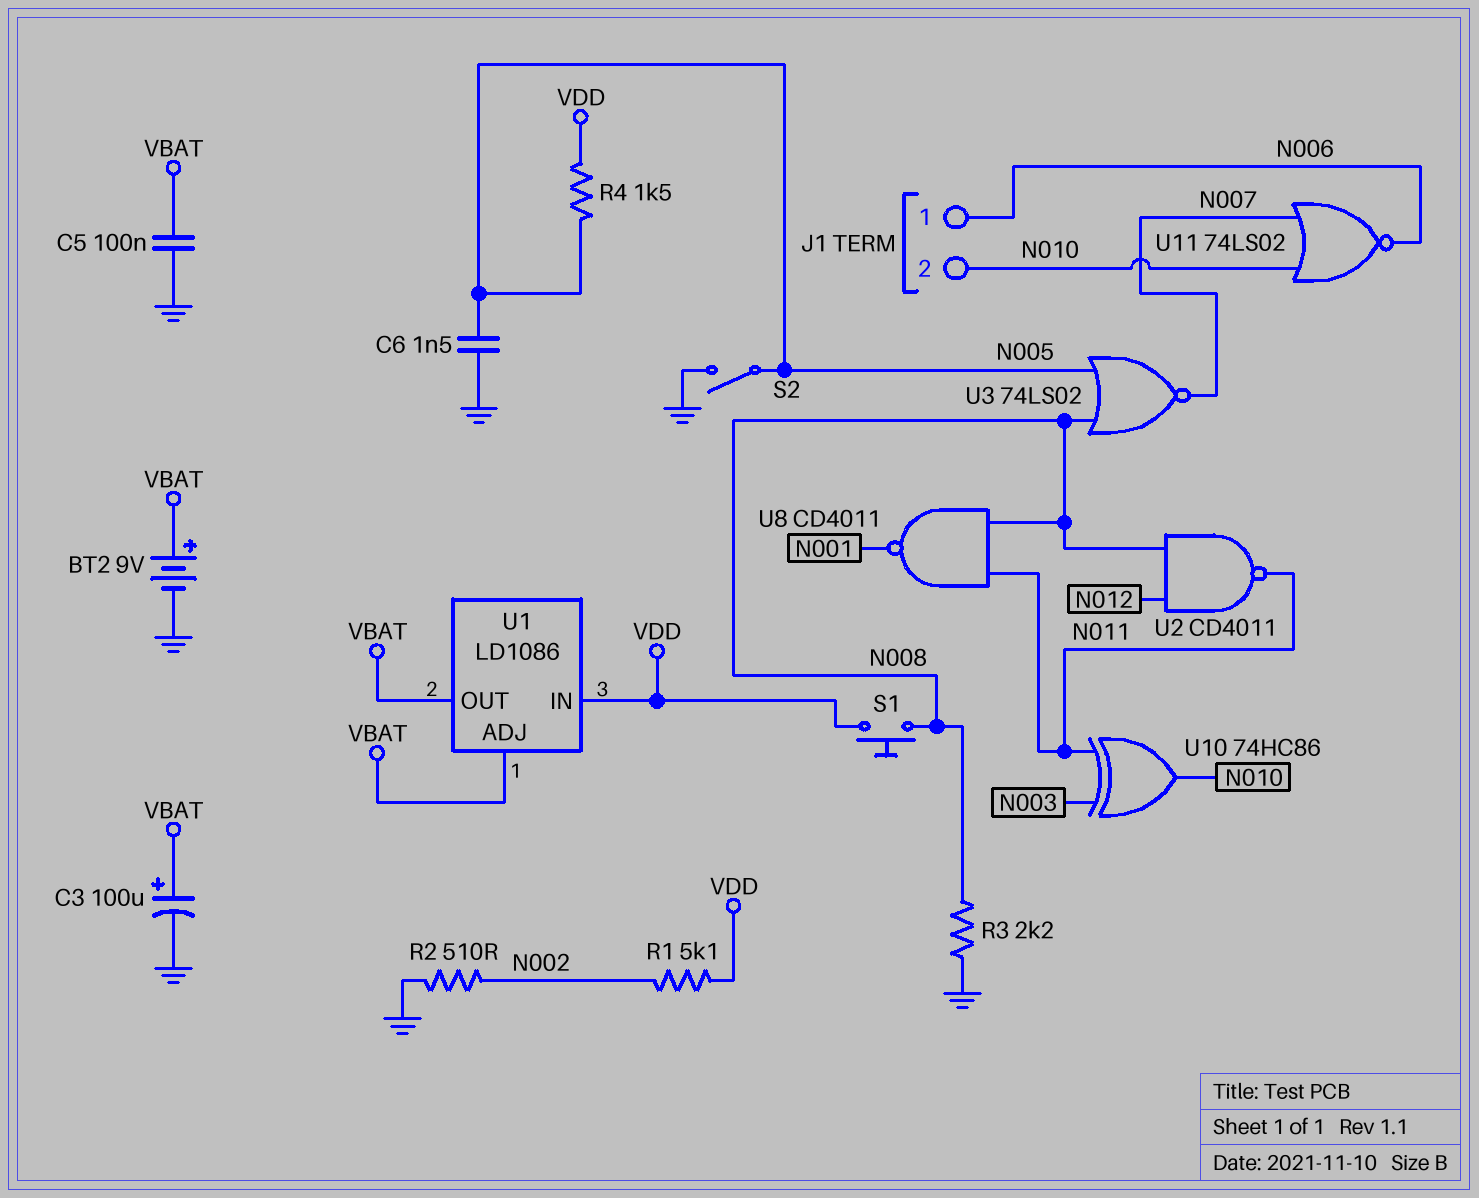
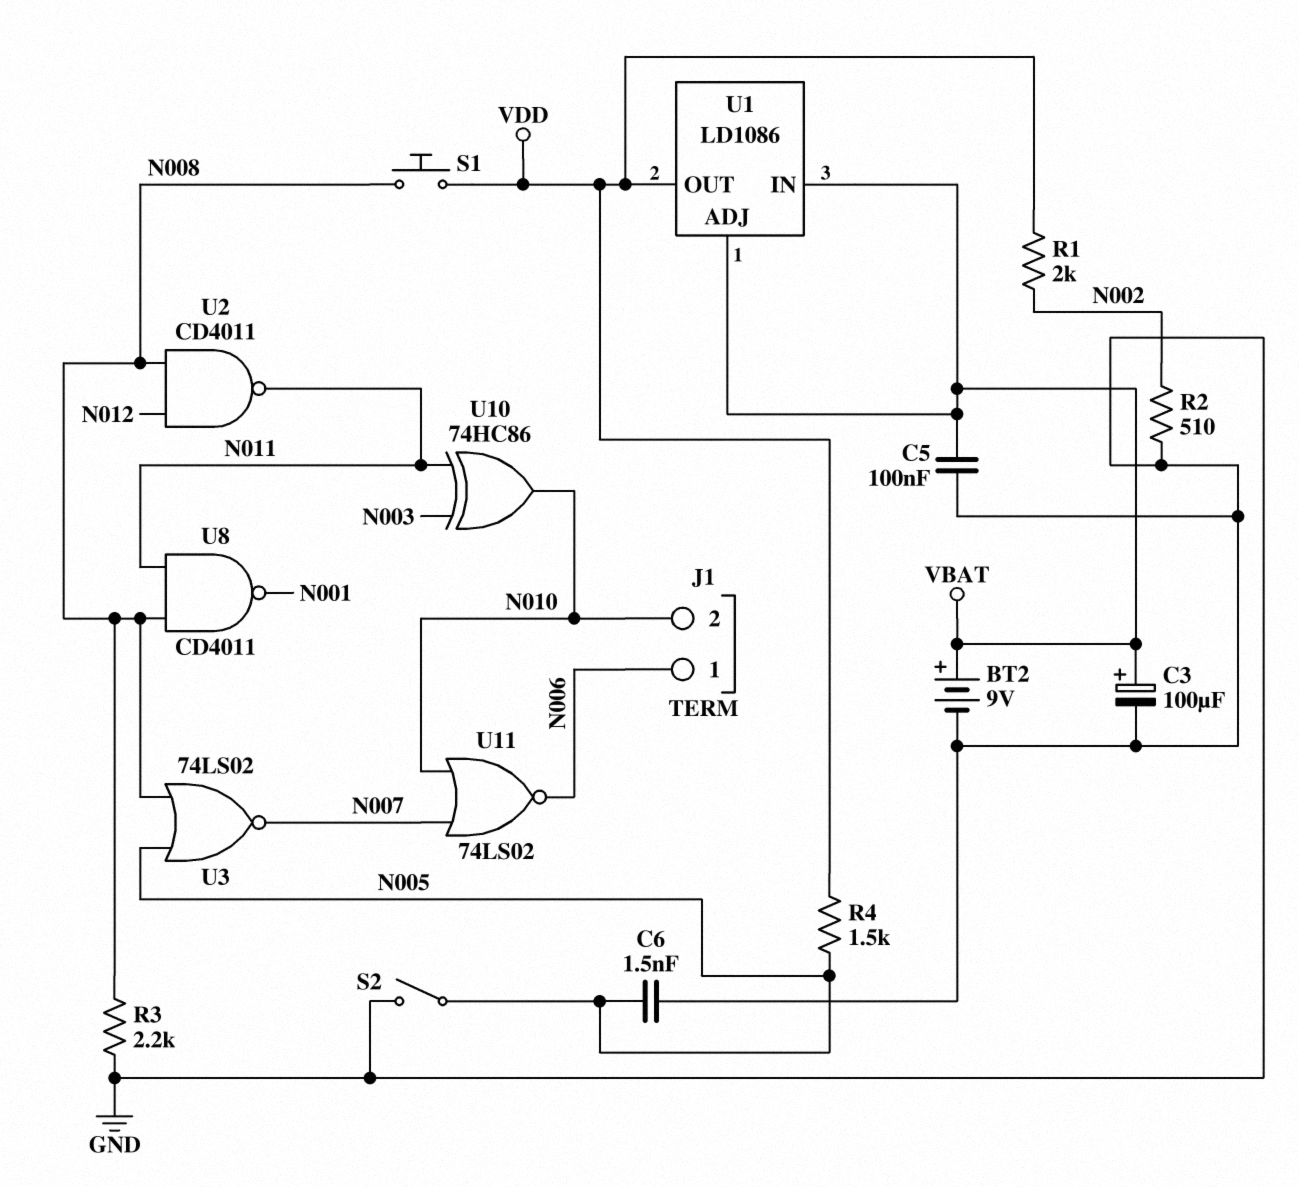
R1: 5.1k (N002, VDD) -> 2k (N002, VDD)
U1 pin IN: VDD -> VBAT
U1 pin OUT: VBAT -> VDD

